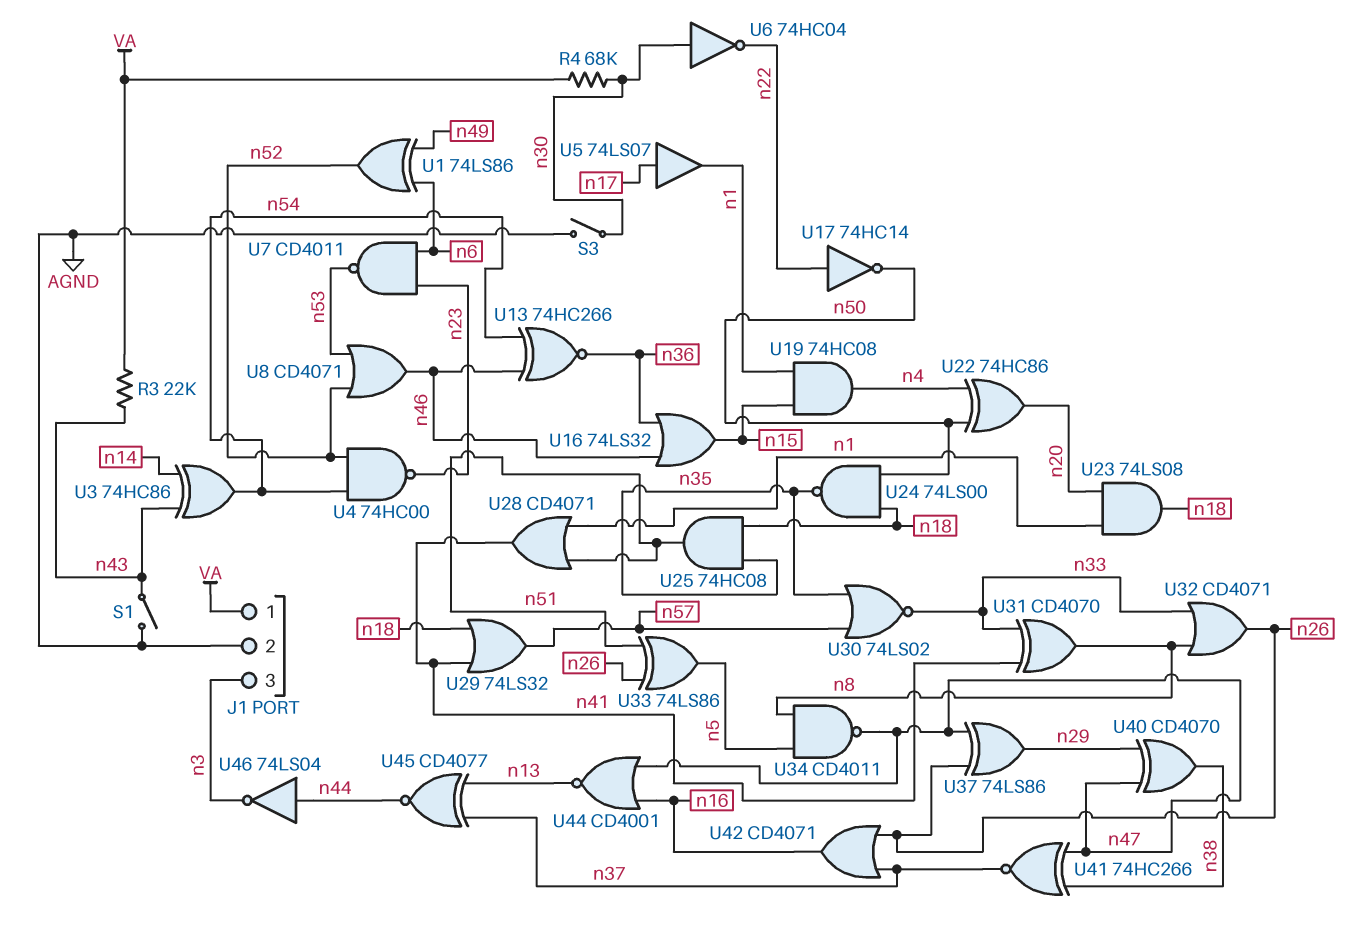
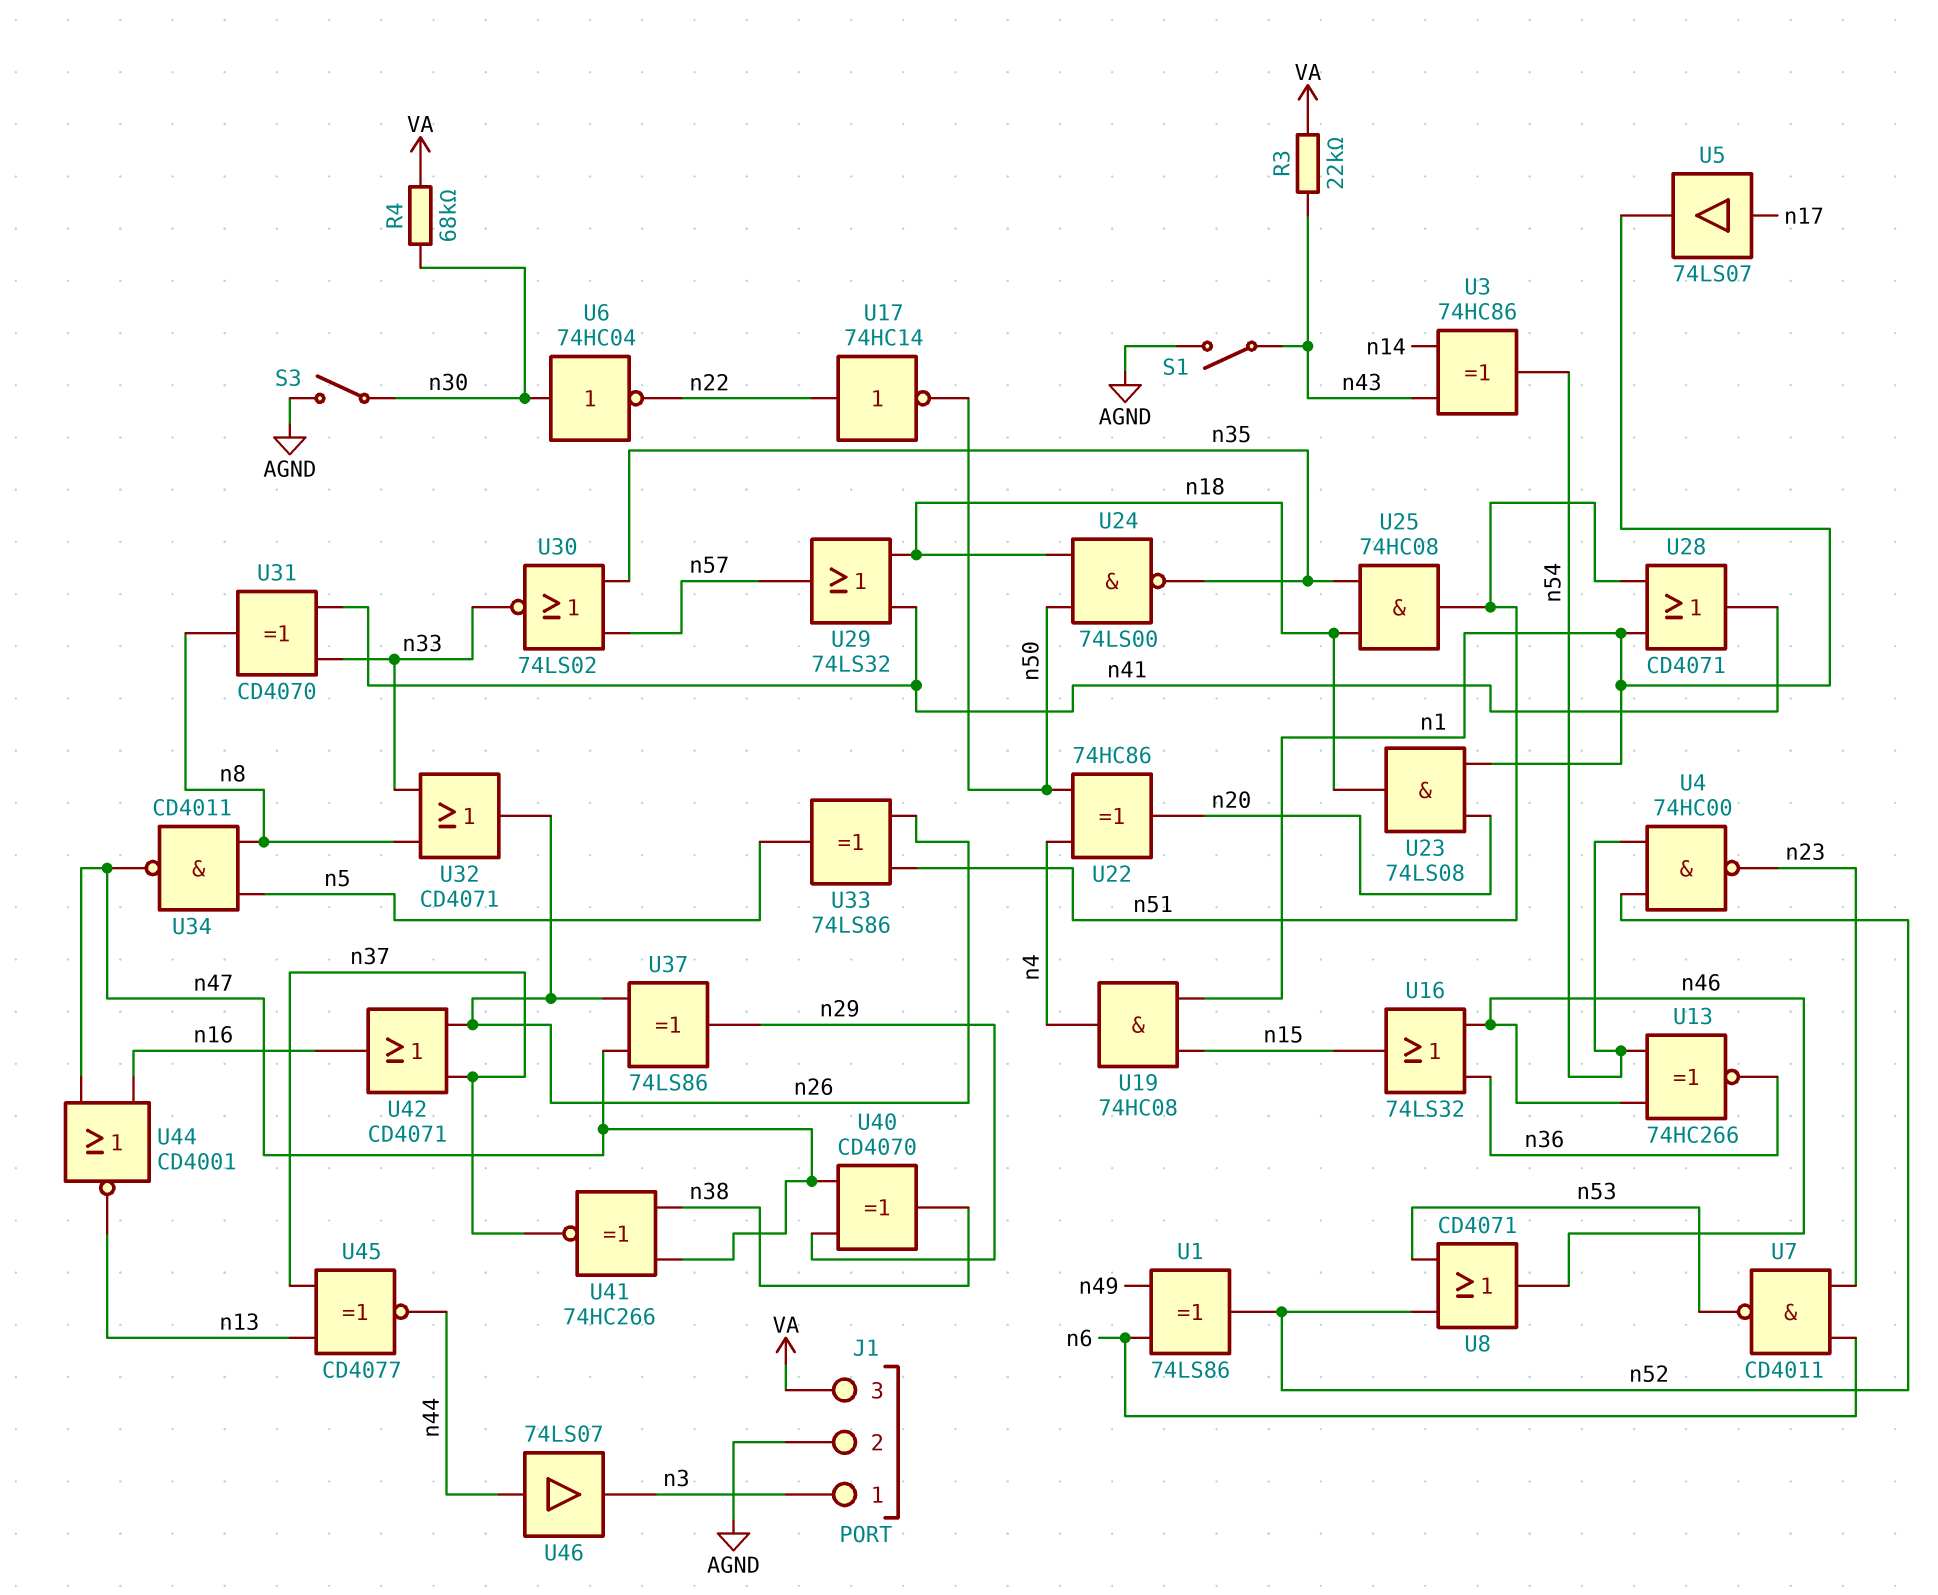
J1 pin 1: VA -> n3
J1 pin 3: n3 -> VA
U46: NOT 74LS04 (in n44, out n3) -> buffer 74LS07 (in n44, out n3)

